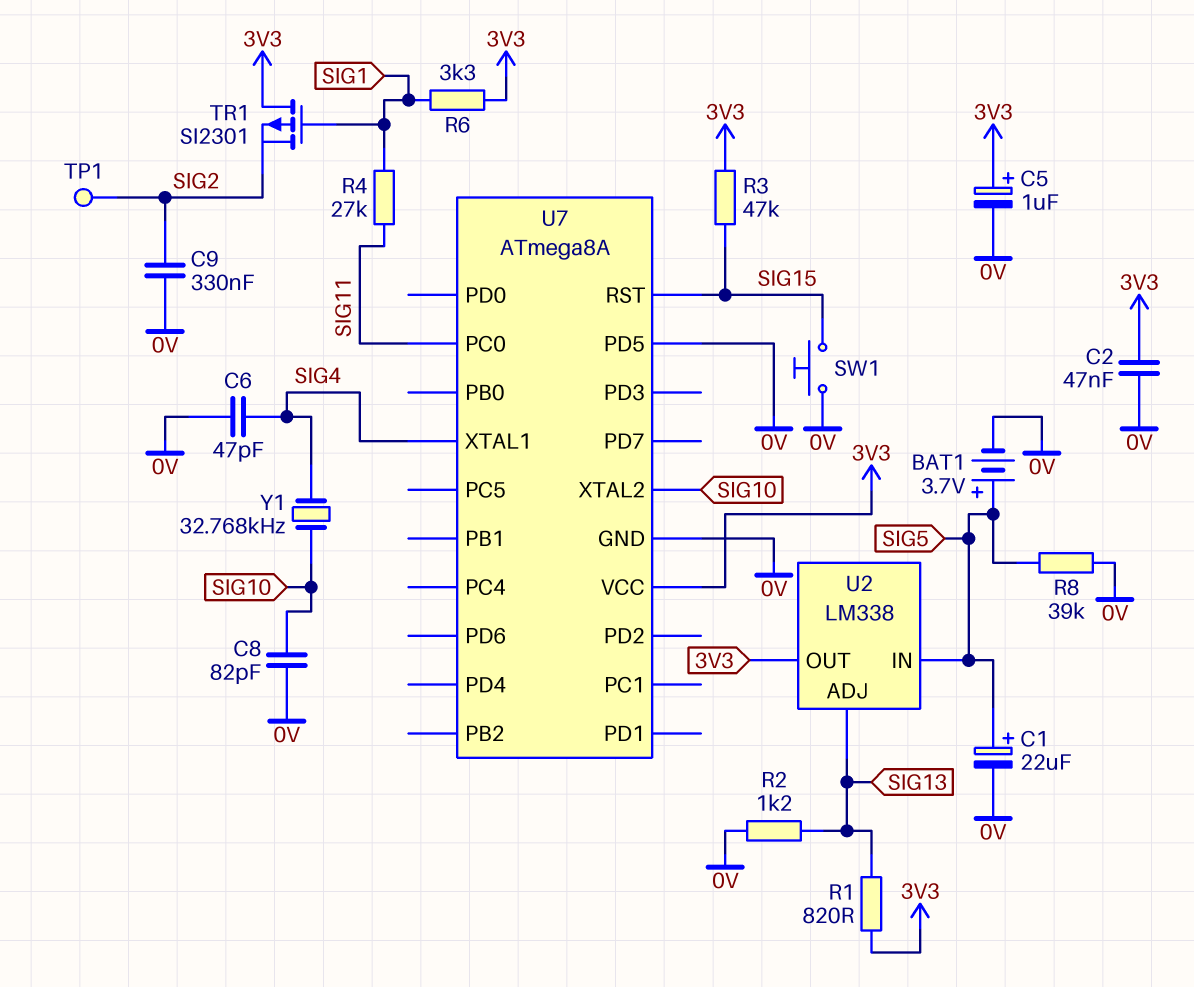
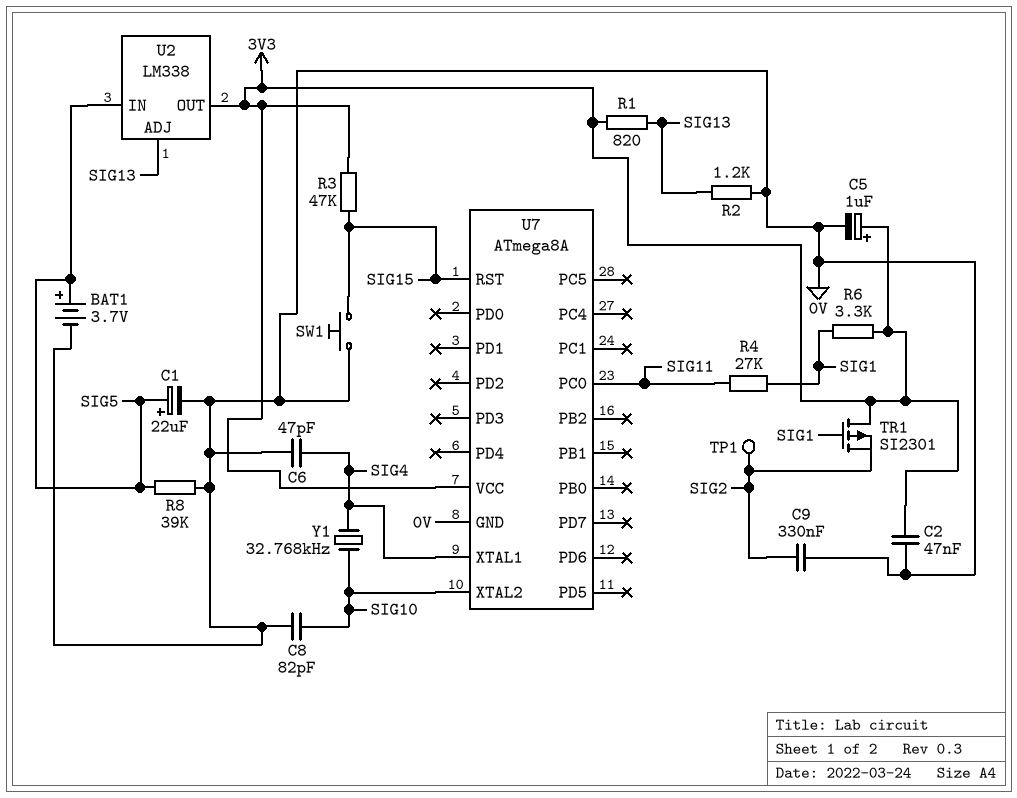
U7 pin PD5: 0V -> none

